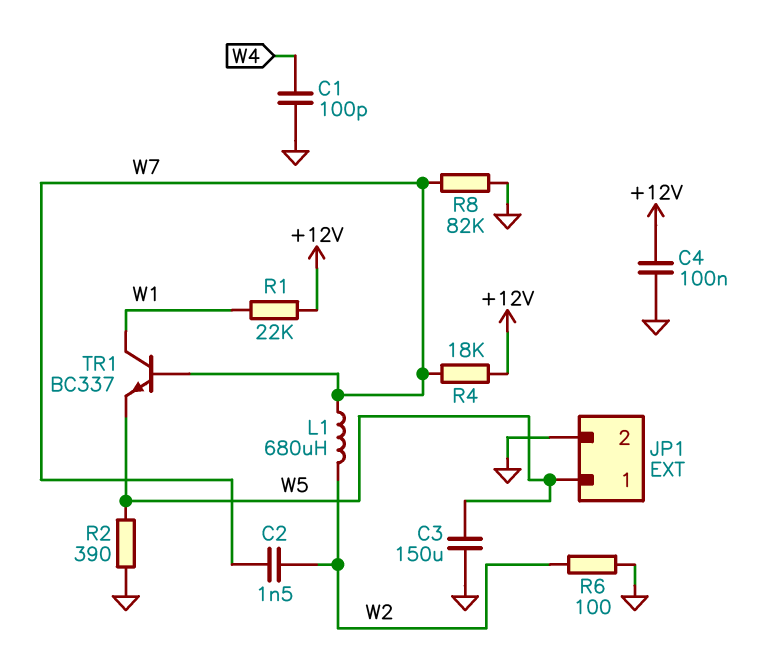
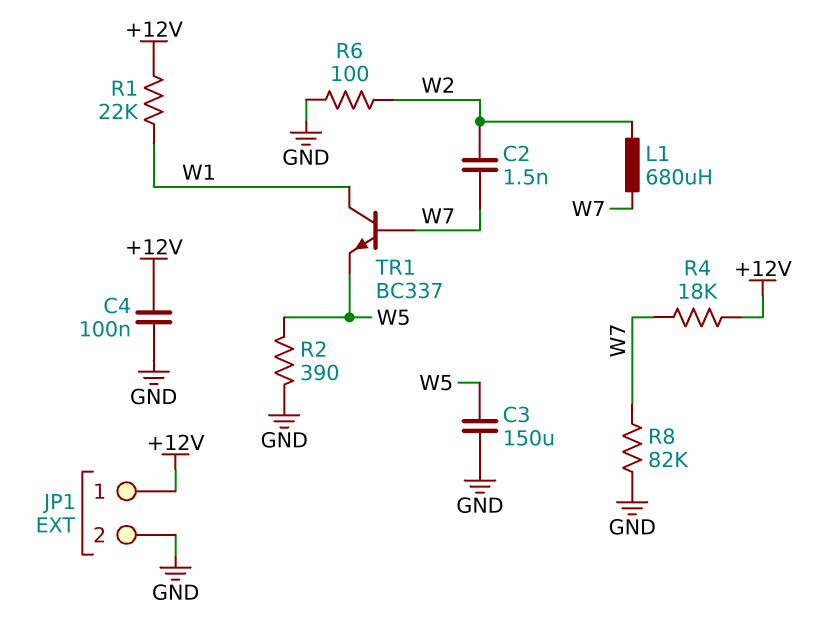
C1: 100pF (GND, W4) -> none
JP1 pin 1: W5 -> +12V

